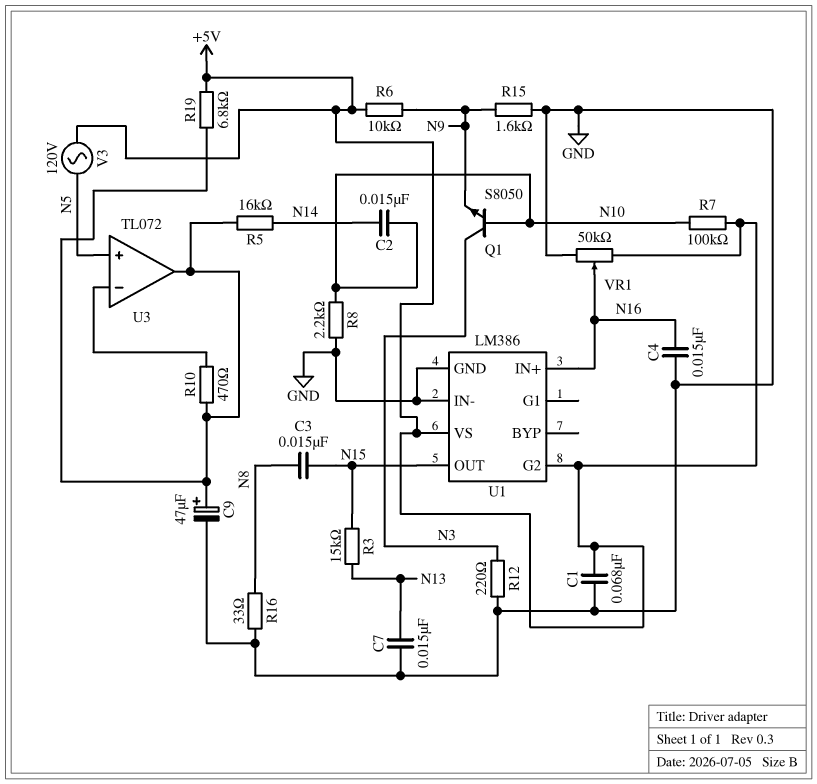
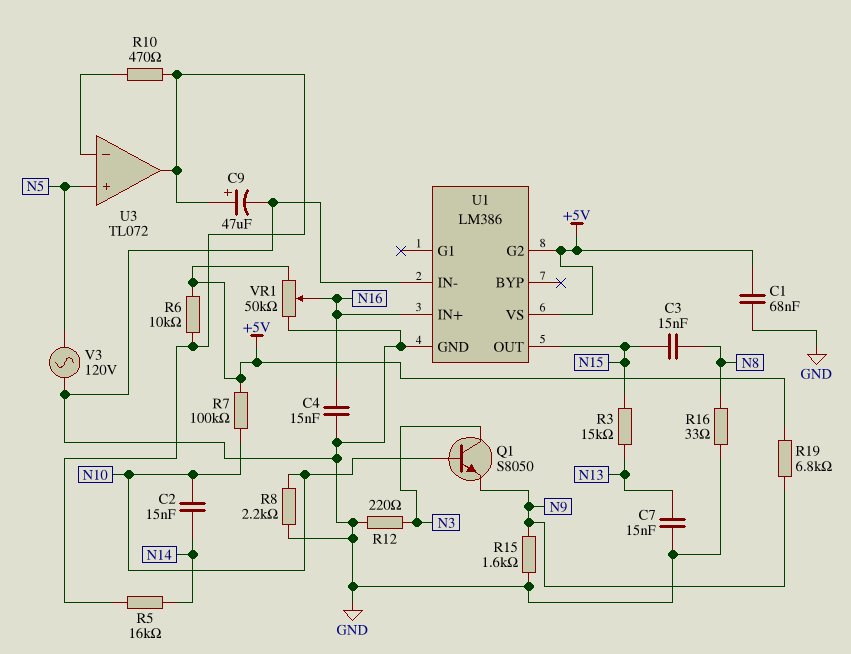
R6: 10k (+5V, N9) -> 10k (+5V, U3/out)
R19: 6.8k (+5V, U3/out) -> 6.8k (+5V, N9)
V3: AC 120V (+5V, N5) -> AC 120V (GND, N5)

